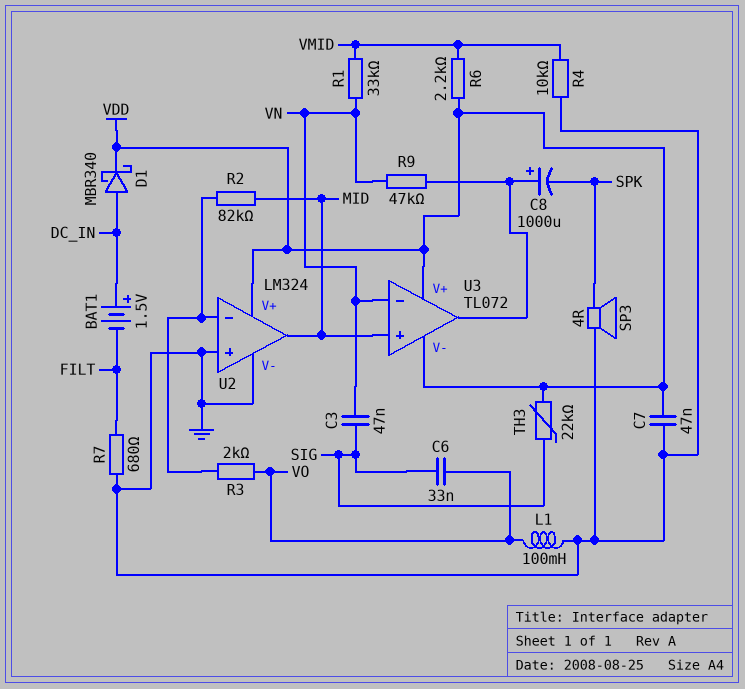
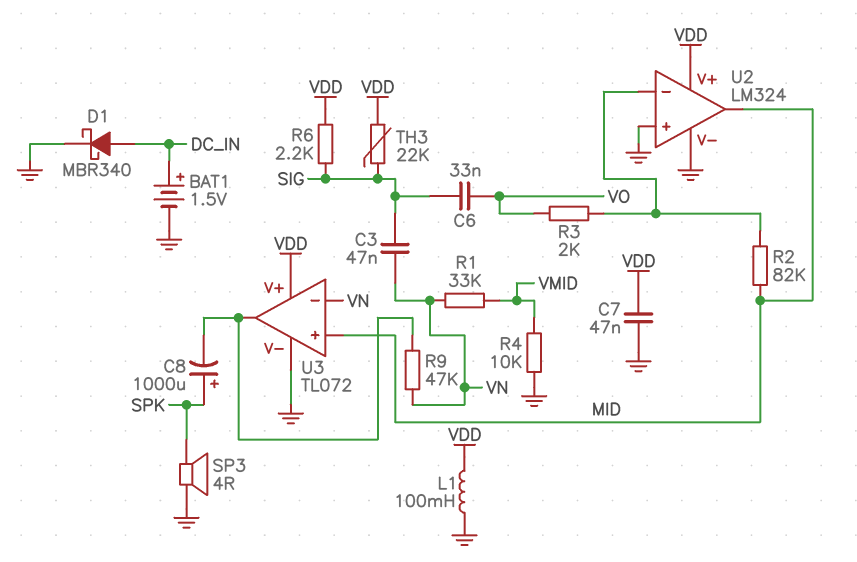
BAT1: 1.5V (plus DC_IN, minus FILT) -> 1.5V (plus DC_IN, minus GND)
C8: 1000uF (plus U3/out, minus SPK) -> 1000uF (plus SPK, minus U3/out)
D1: schottky MBR340 (A DC_IN, K VDD) -> schottky MBR340 (A DC_IN, K GND)
L1: 100mH (GND, VO) -> 100mH (GND, VDD)
R6: 2.2k (VDD, VMID) -> 2.2k (SIG, VDD)
R7: 680 (FILT, GND) -> none
U3 pin V-: VDD -> GND

